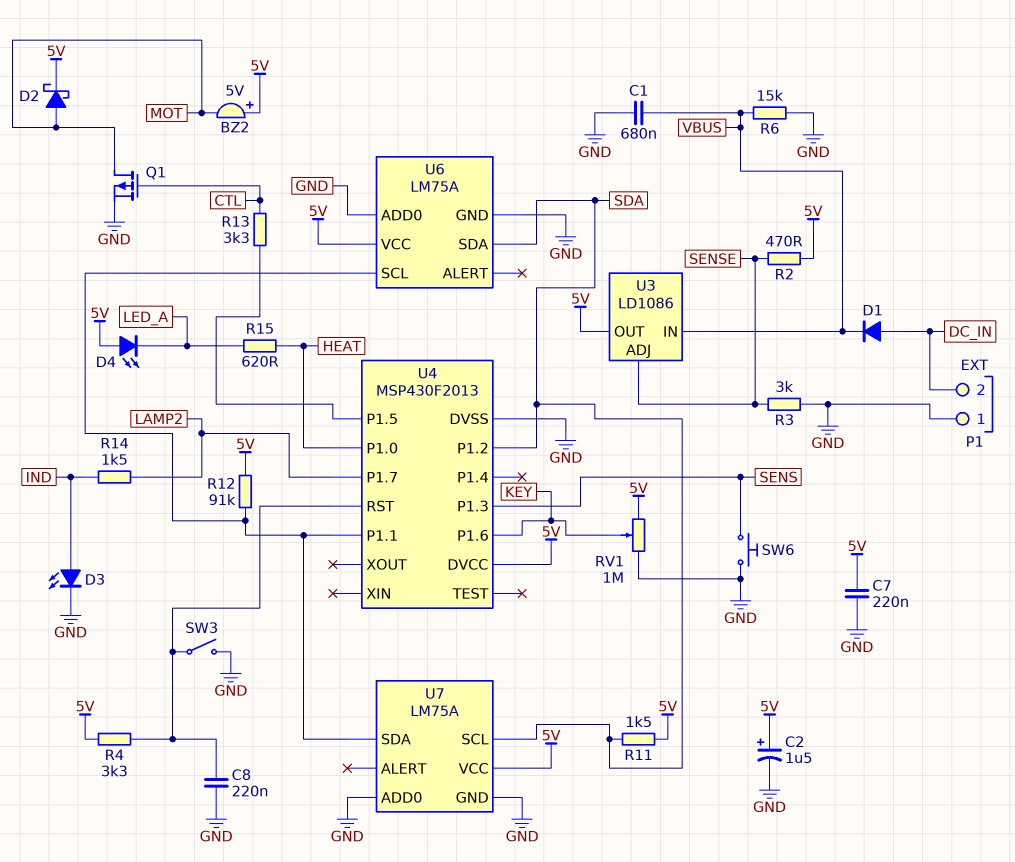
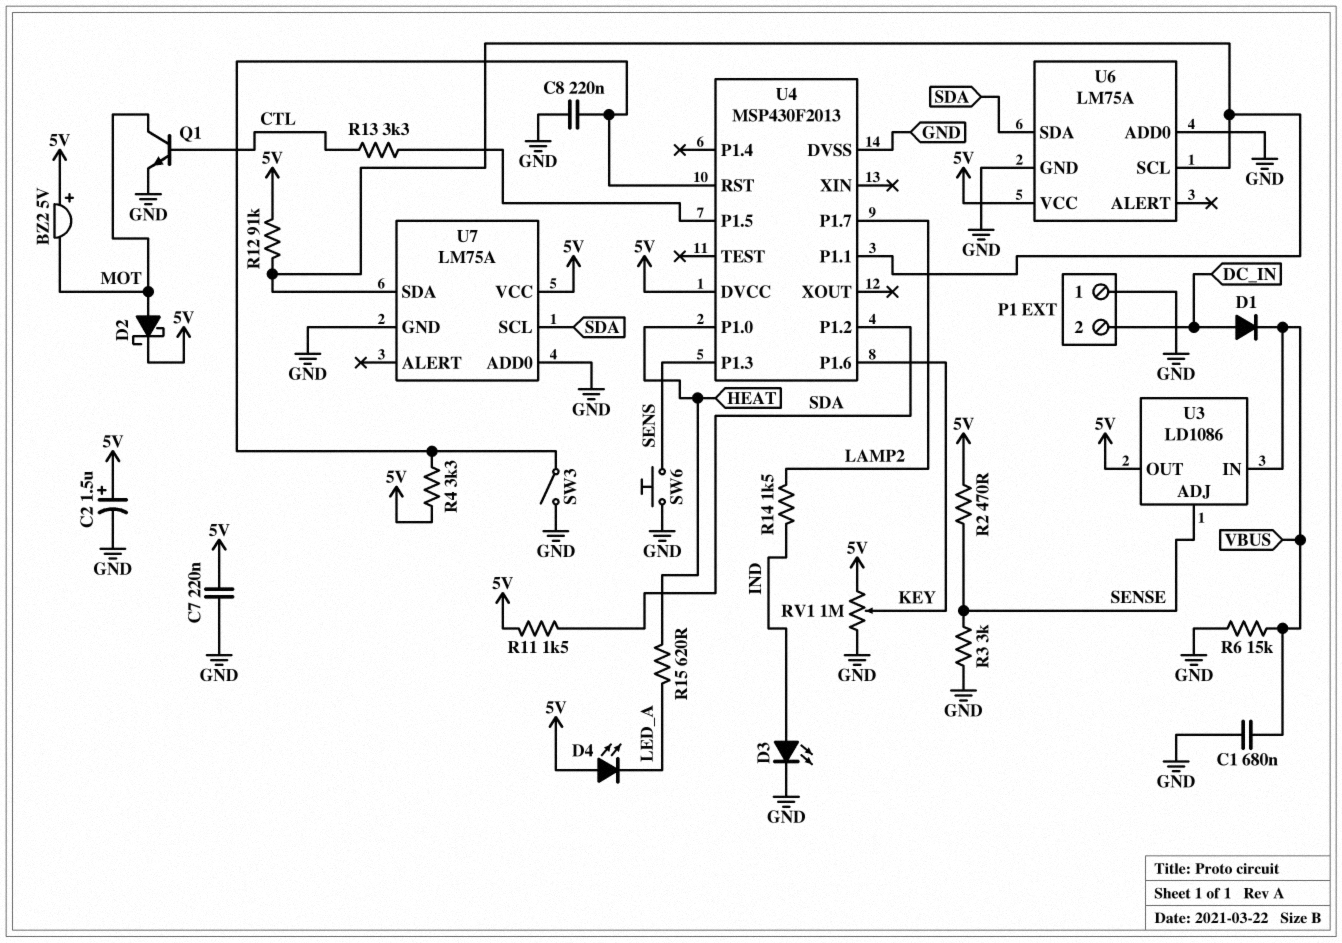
Q1: PMOS (G CTL, D MOT, S GND) -> NPN (B CTL, C MOT, E GND)

